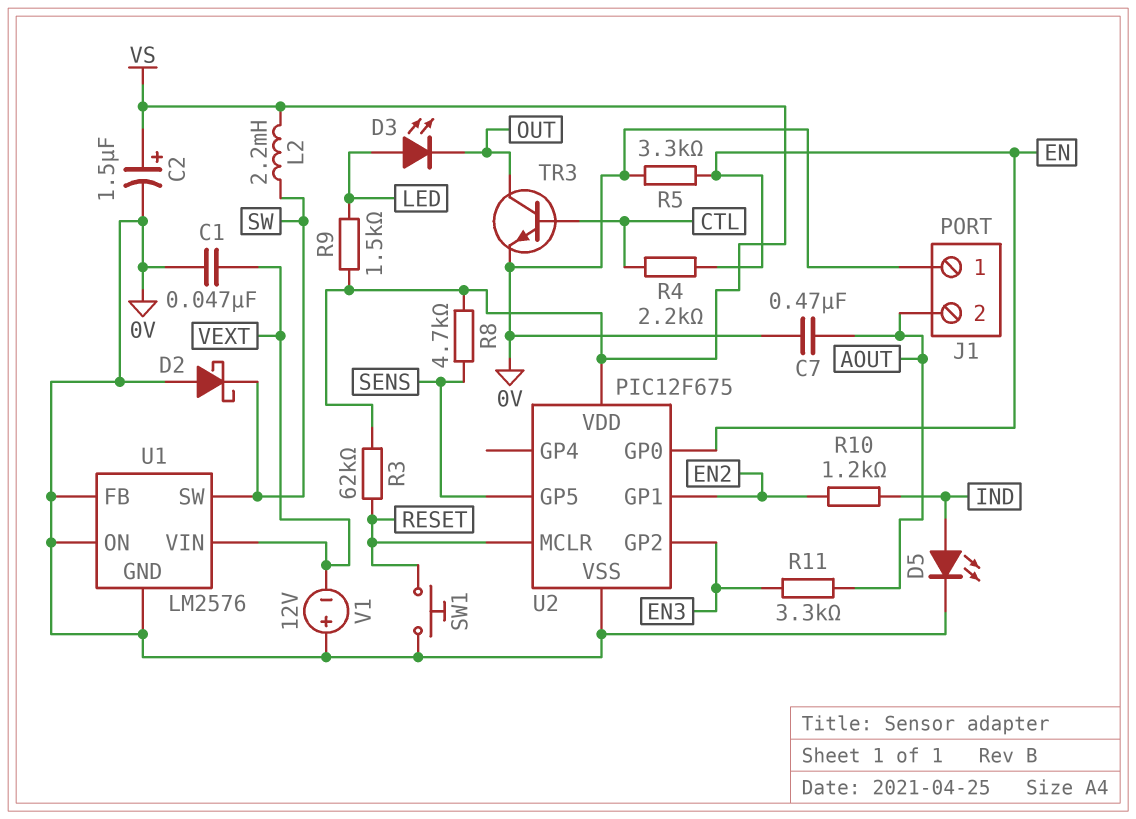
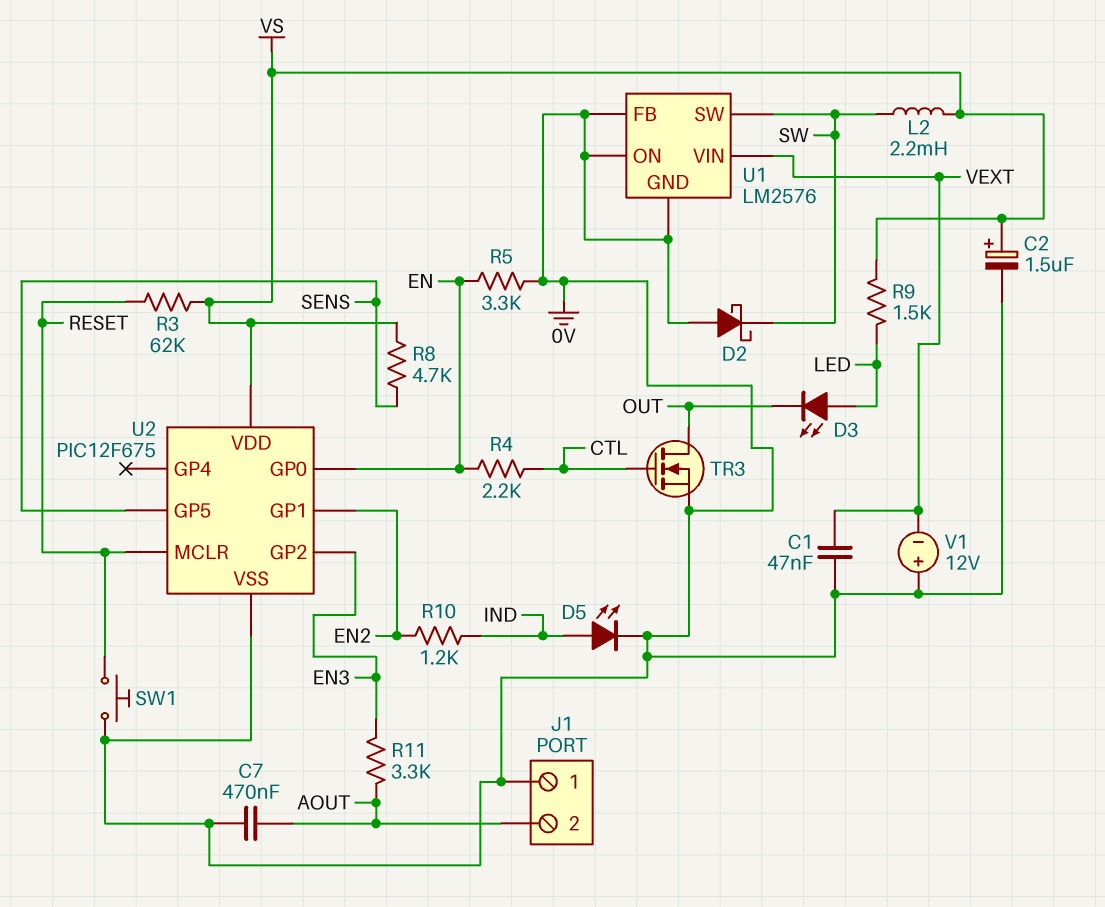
TR3: NPN (B CTL, C OUT, E 0V) -> NMOS (G CTL, D OUT, S 0V)

